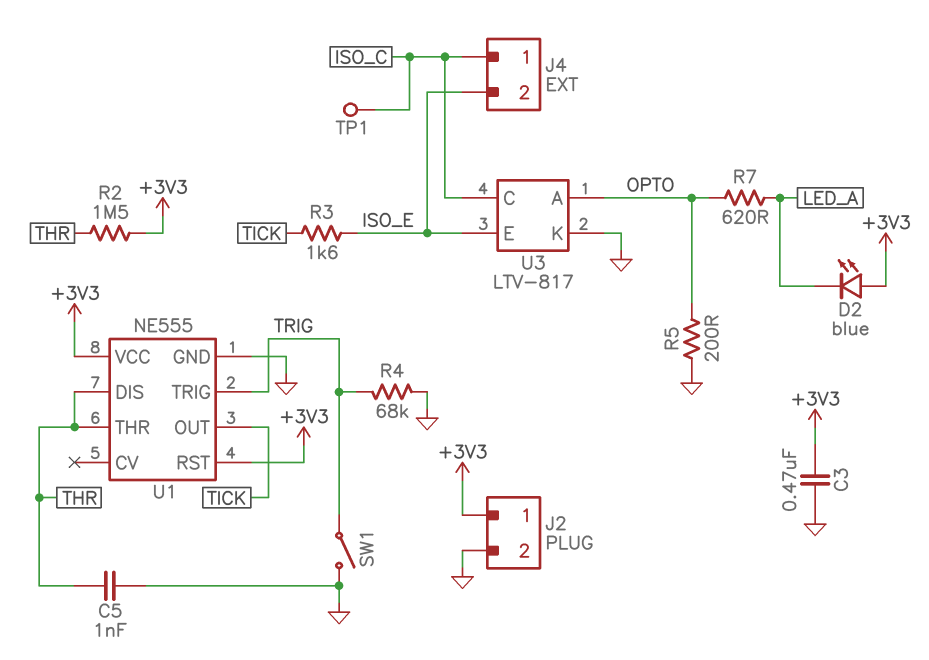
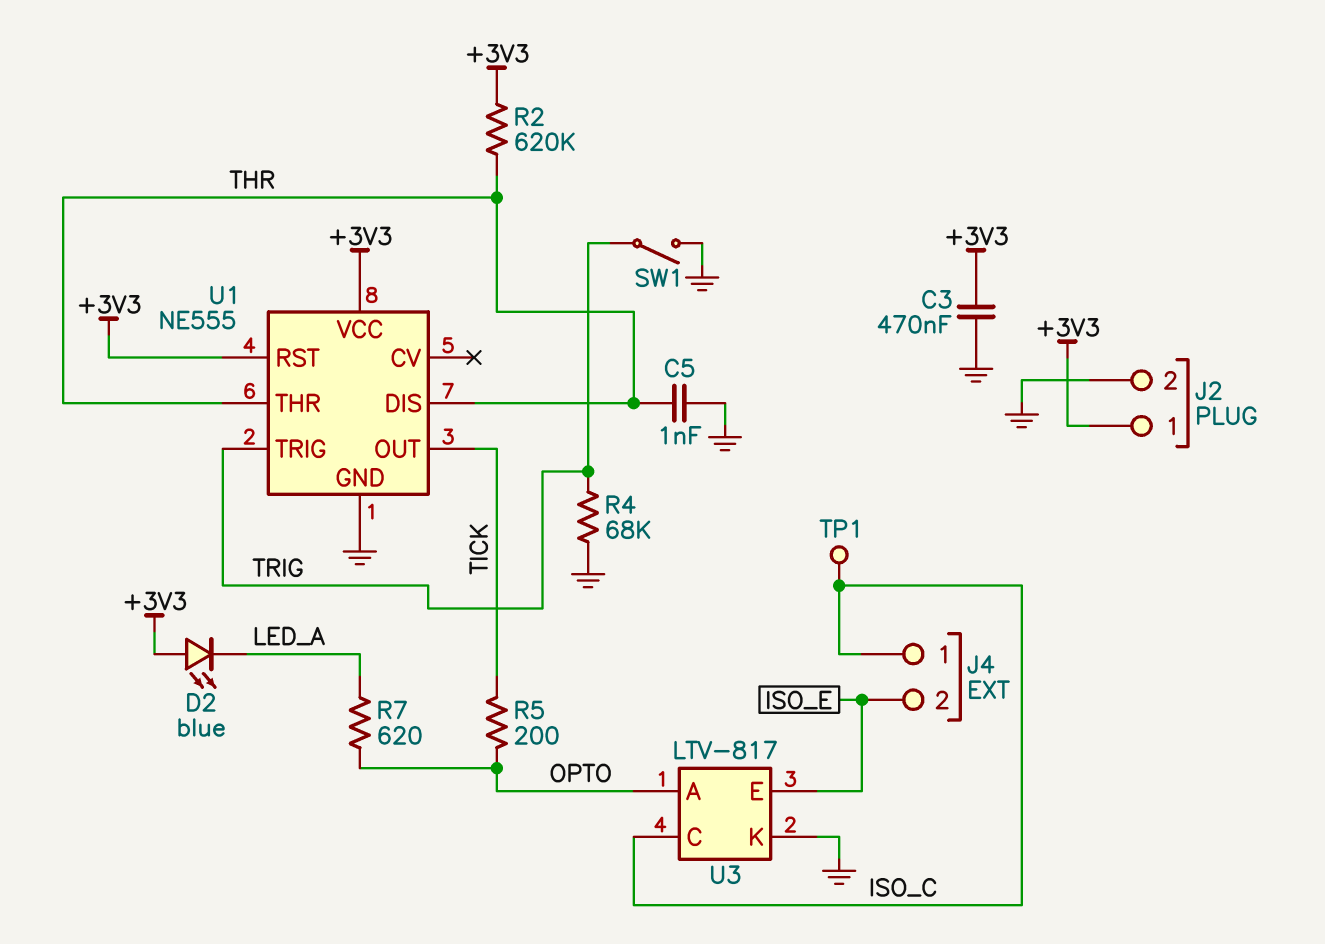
R2: 1.5M (+3V3, THR) -> 620k (+3V3, THR)
R3: 1.6k (ISO_E, TICK) -> none
R5: 200 (GND, OPTO) -> 200 (OPTO, TICK)

